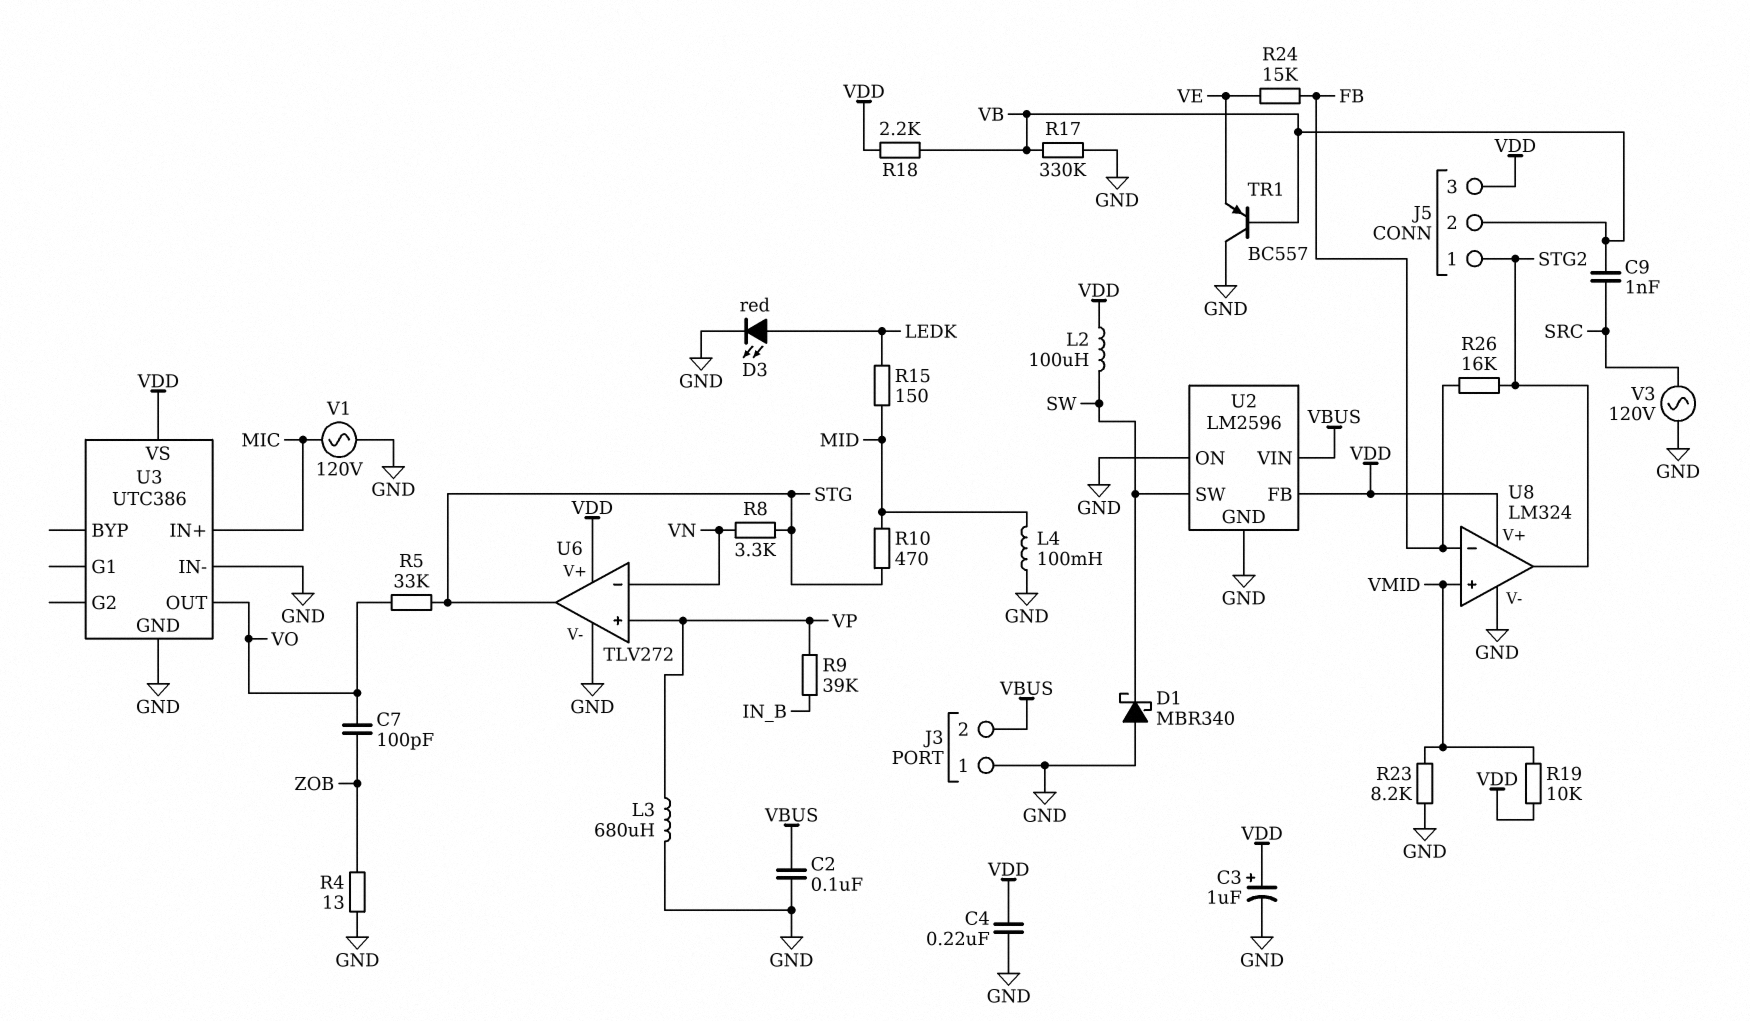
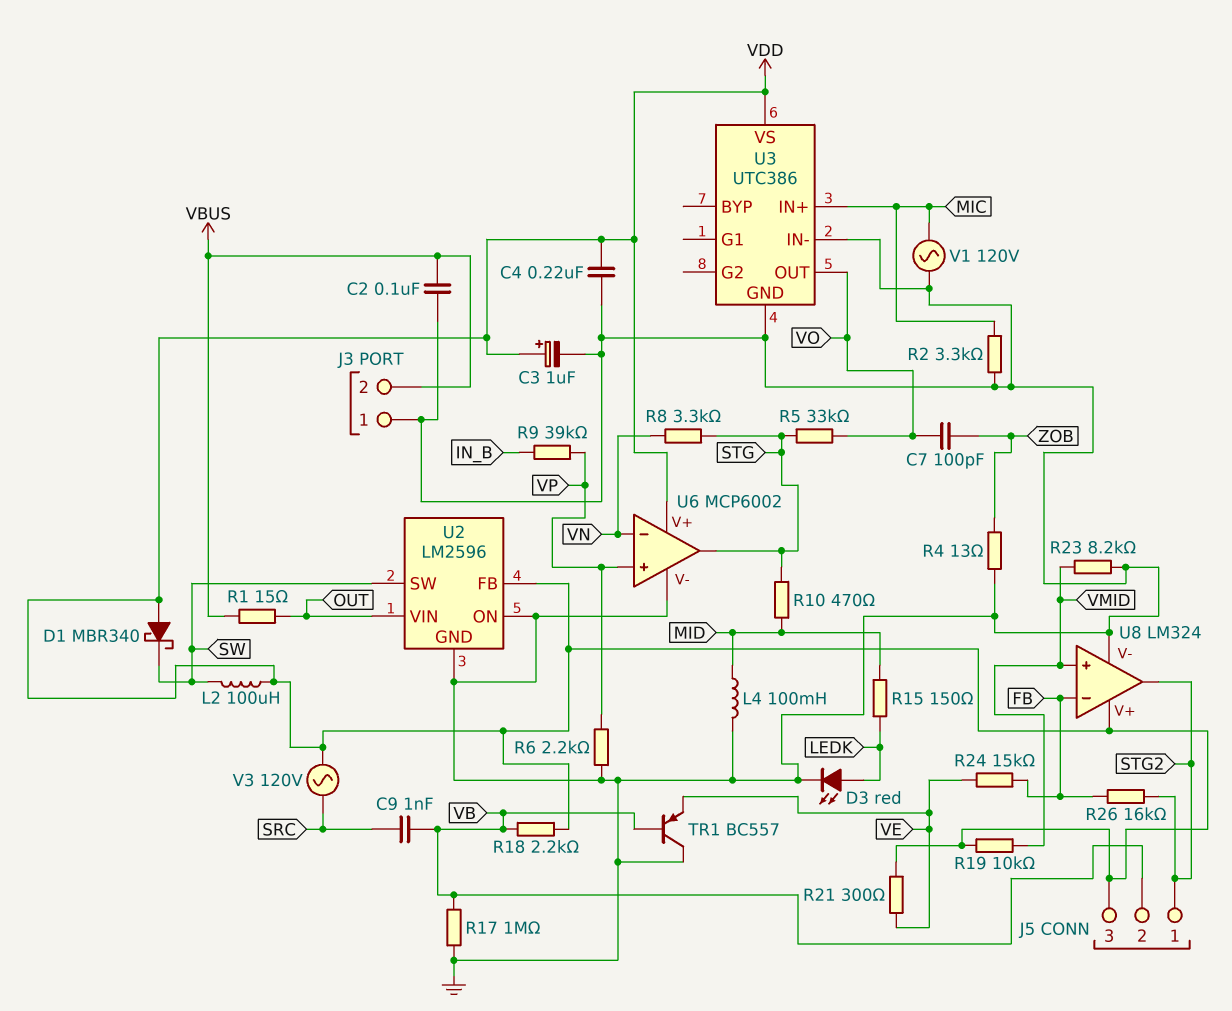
D1: schottky MBR340 (A GND, K SW) -> schottky MBR340 (A VDD, K SW)
L3: 680uH (GND, VP) -> none
R1: none -> 15 (OUT, VBUS)
R2: none -> 3.3k (GND, MIC)
R6: none -> 2.2k (GND, VP)
R17: 330k (GND, VB) -> 1M (GND, VB)
R21: none -> 300 (VDD, VE)
U2 pin VIN: VBUS -> OUT
U6: TLV272 -> MCP6002
V3: AC 120V (GND, SRC) -> AC 120V (SRC, VDD)

